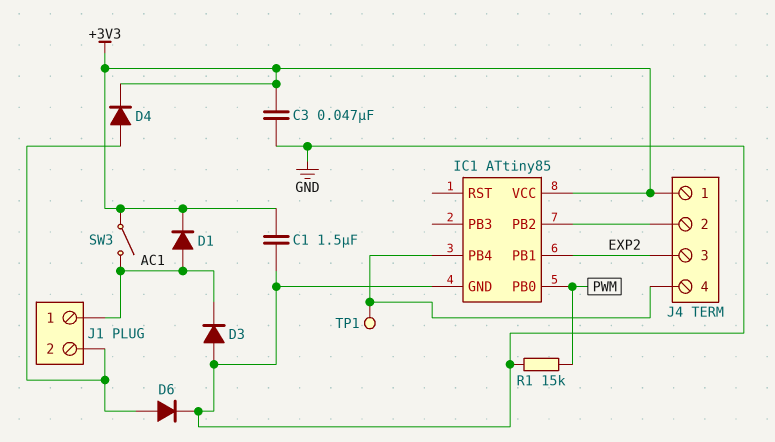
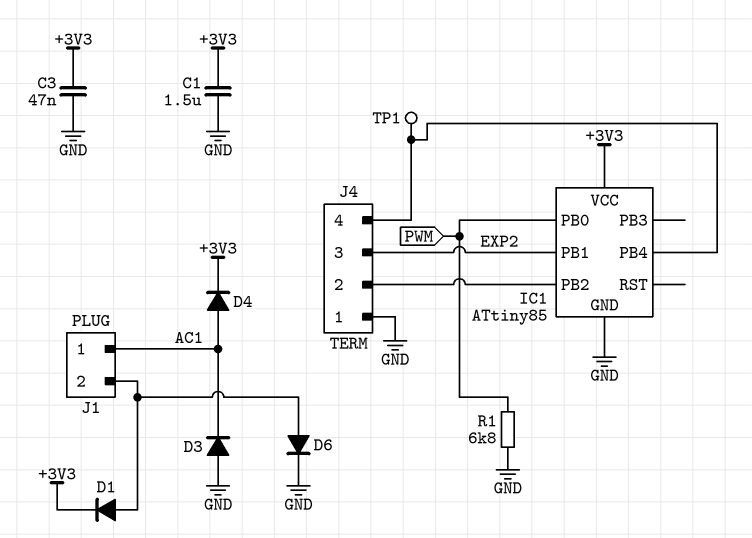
D1: diode (A AC1, K +3V3) -> diode (A J1/2, K +3V3)
D4: diode (A J1/2, K +3V3) -> diode (A AC1, K +3V3)
J4 pin 1: +3V3 -> GND
R1: 15k (GND, PWM) -> 6.8k (GND, PWM)
SW3: switch (+3V3, AC1) -> none

